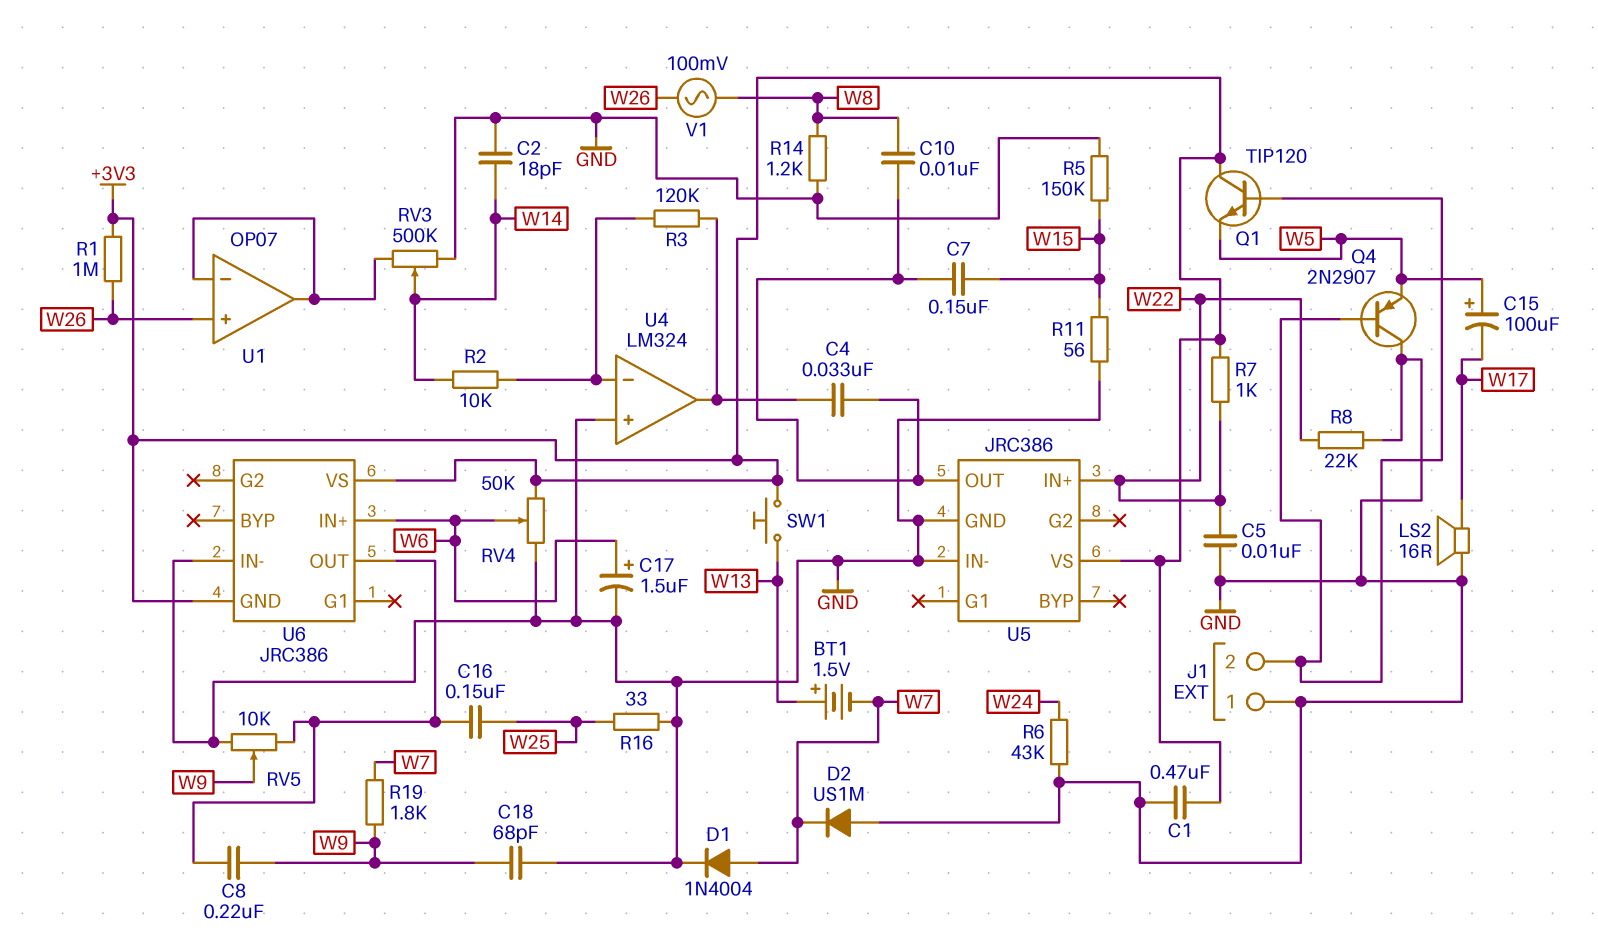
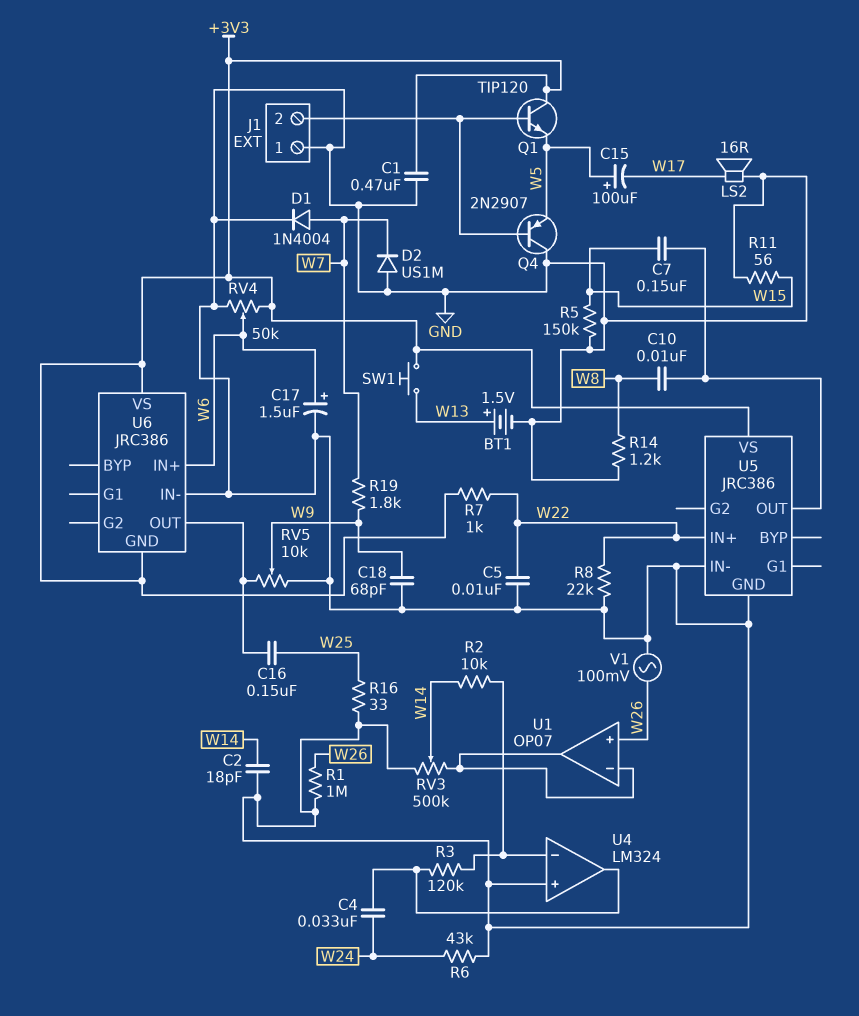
BT1: 1.5V (plus W13, minus W7) -> 1.5V (plus W13, minus GND)
C4: 33nF (U4/out, U5/OUT) -> 33nF (U4/out, W24)
C8: 220nF (U6/OUT, W9) -> none
R1: 1M (+3V3, W26) -> 1M (GND, W26)
V1: AC 100mV (W8, W26) -> AC 100mV (GND, W26)

